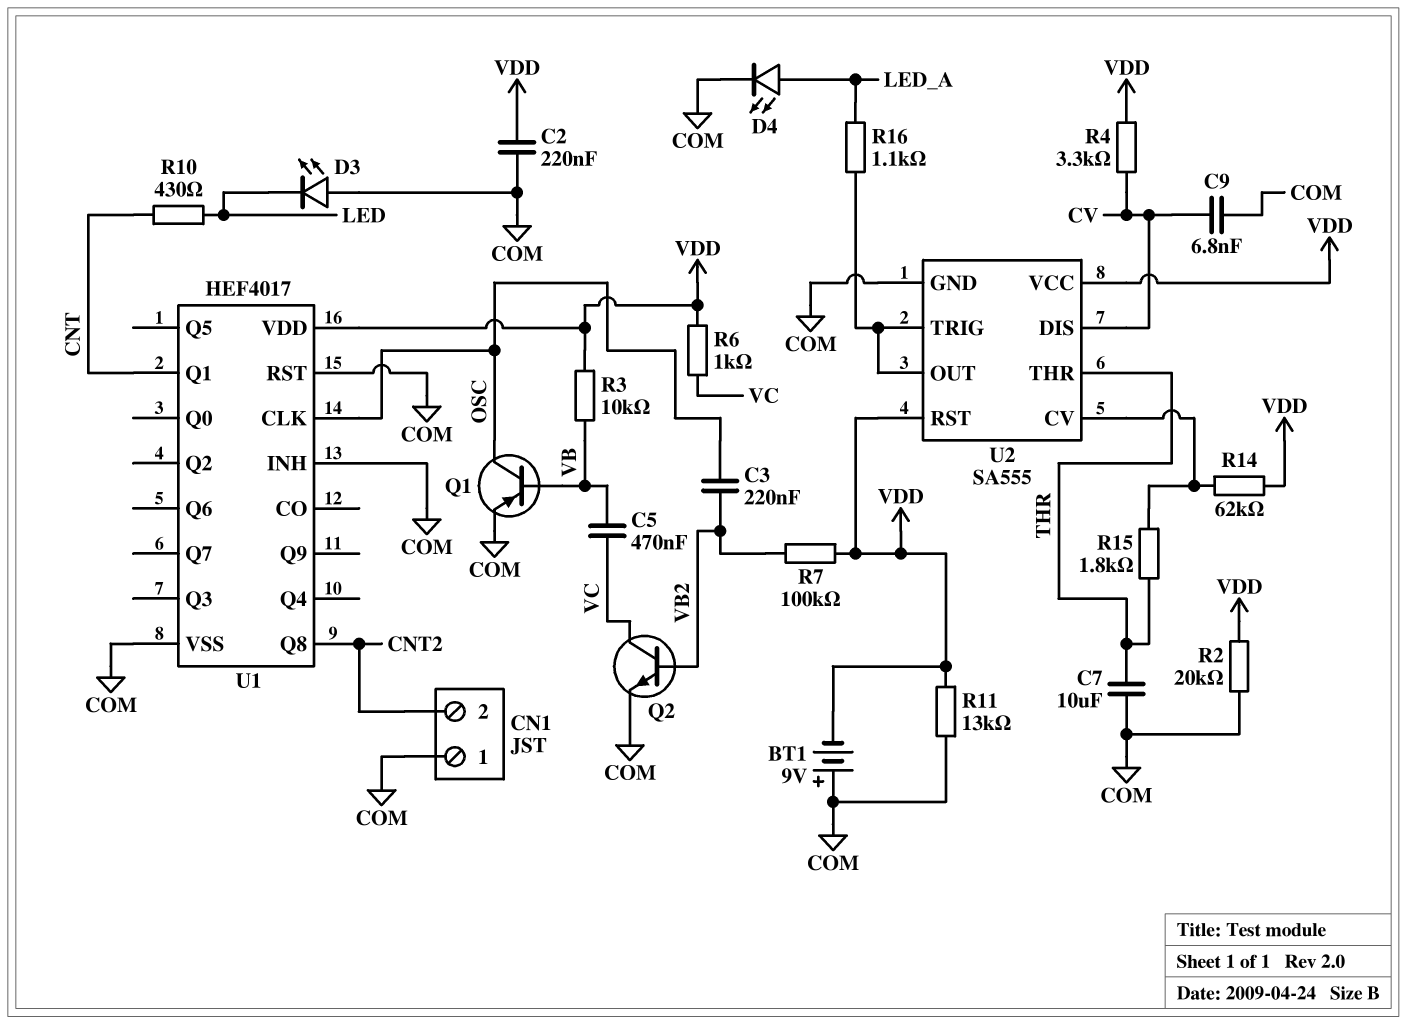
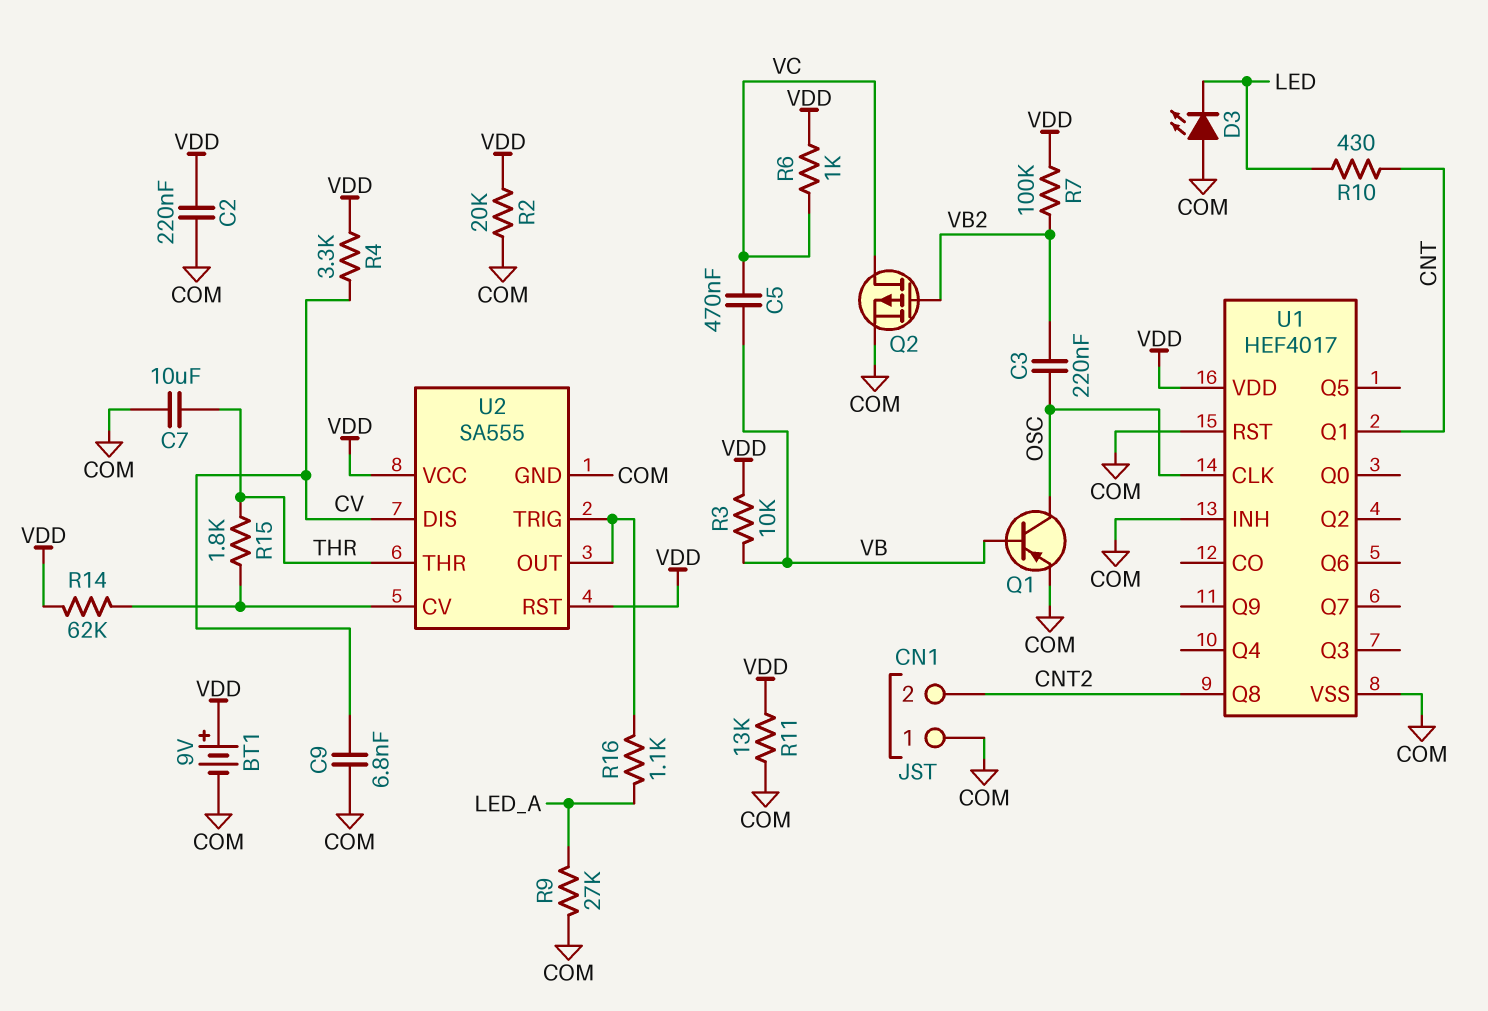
BT1: 9V (plus COM, minus VDD) -> 9V (plus VDD, minus COM)
D4: LED (A LED_A, K COM) -> none
Q2: NPN (B VB2, C VC, E COM) -> PMOS (G VB2, D VC, S COM)
R9: none -> 27k (COM, LED_A)

